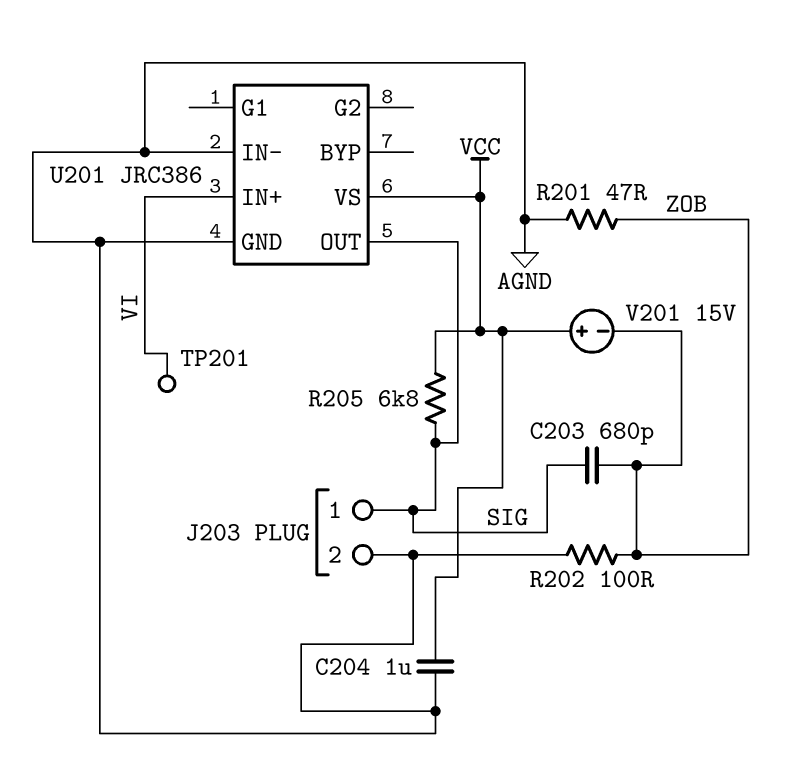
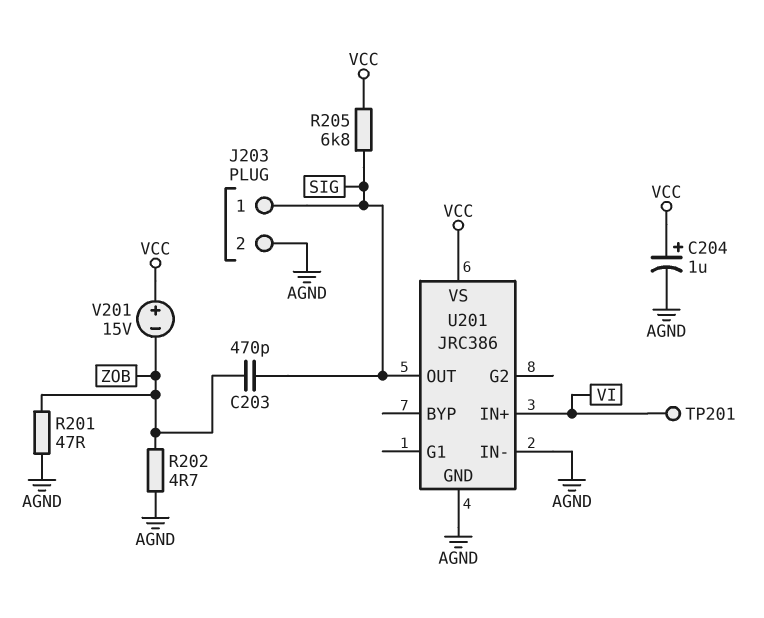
C203: 680pF (SIG, ZOB) -> 470pF (SIG, ZOB)
C204: 1uF (AGND, VCC) -> 1uF (plus VCC, minus AGND)
R202: 100 (AGND, ZOB) -> 4.7 (AGND, ZOB)

